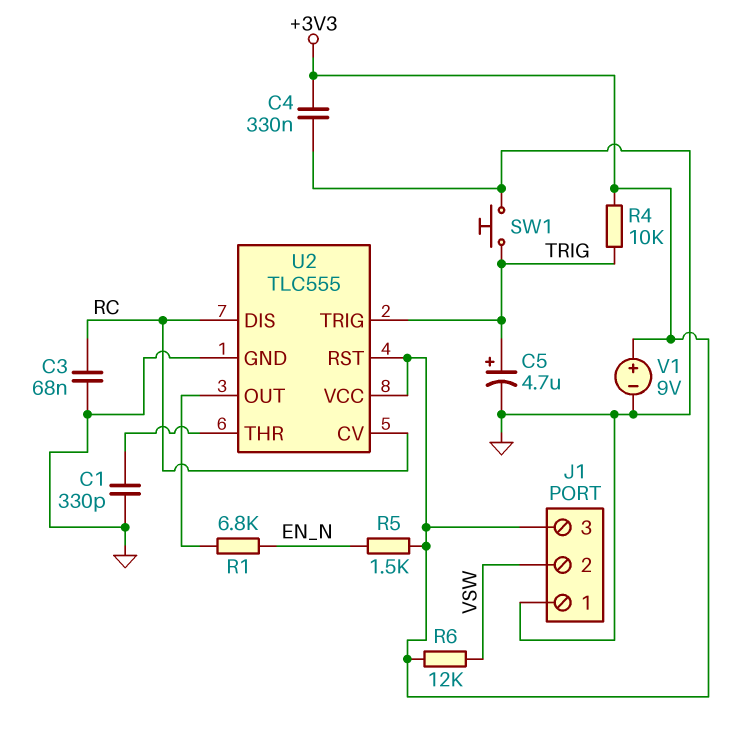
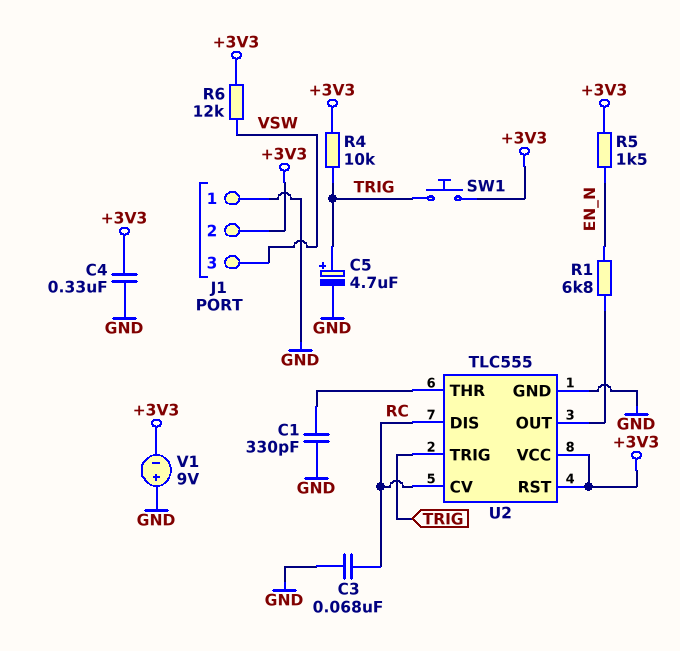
J1 pin 2: VSW -> +3V3
J1 pin 3: +3V3 -> VSW
SW1: button (GND, TRIG) -> button (+3V3, TRIG)
V1: 9V (plus +3V3, minus GND) -> 9V (plus GND, minus +3V3)

